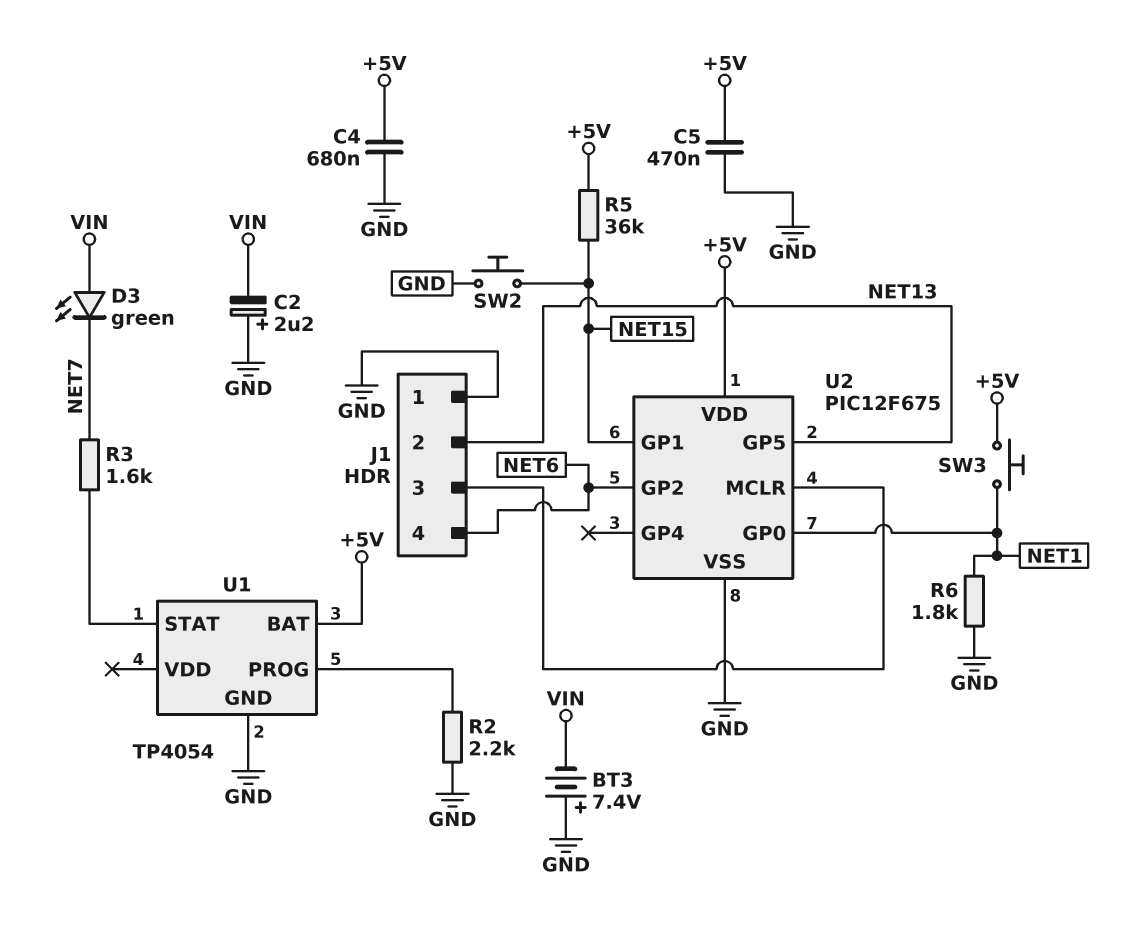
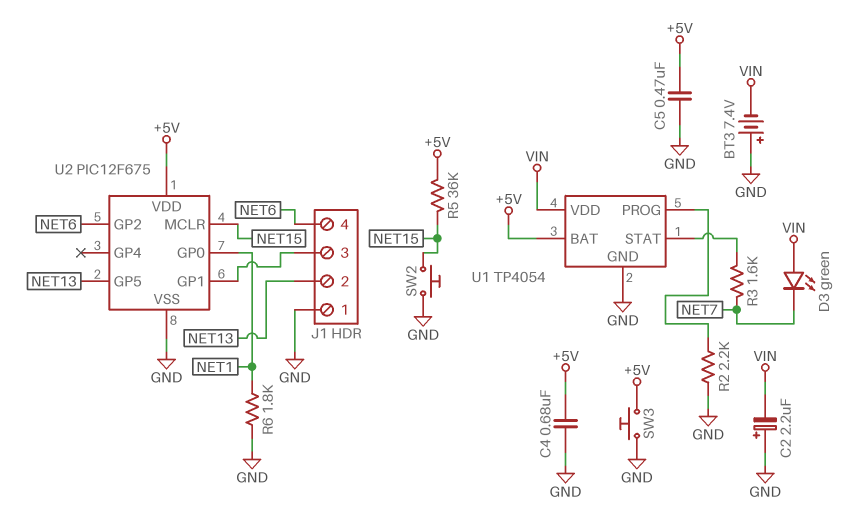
SW3: button (+5V, NET1) -> button (+5V, GND)
U1 pin VDD: none -> VIN
U2 pin GP1: NET15 -> J1/3
U2 pin MCLR: J1/3 -> NET15

